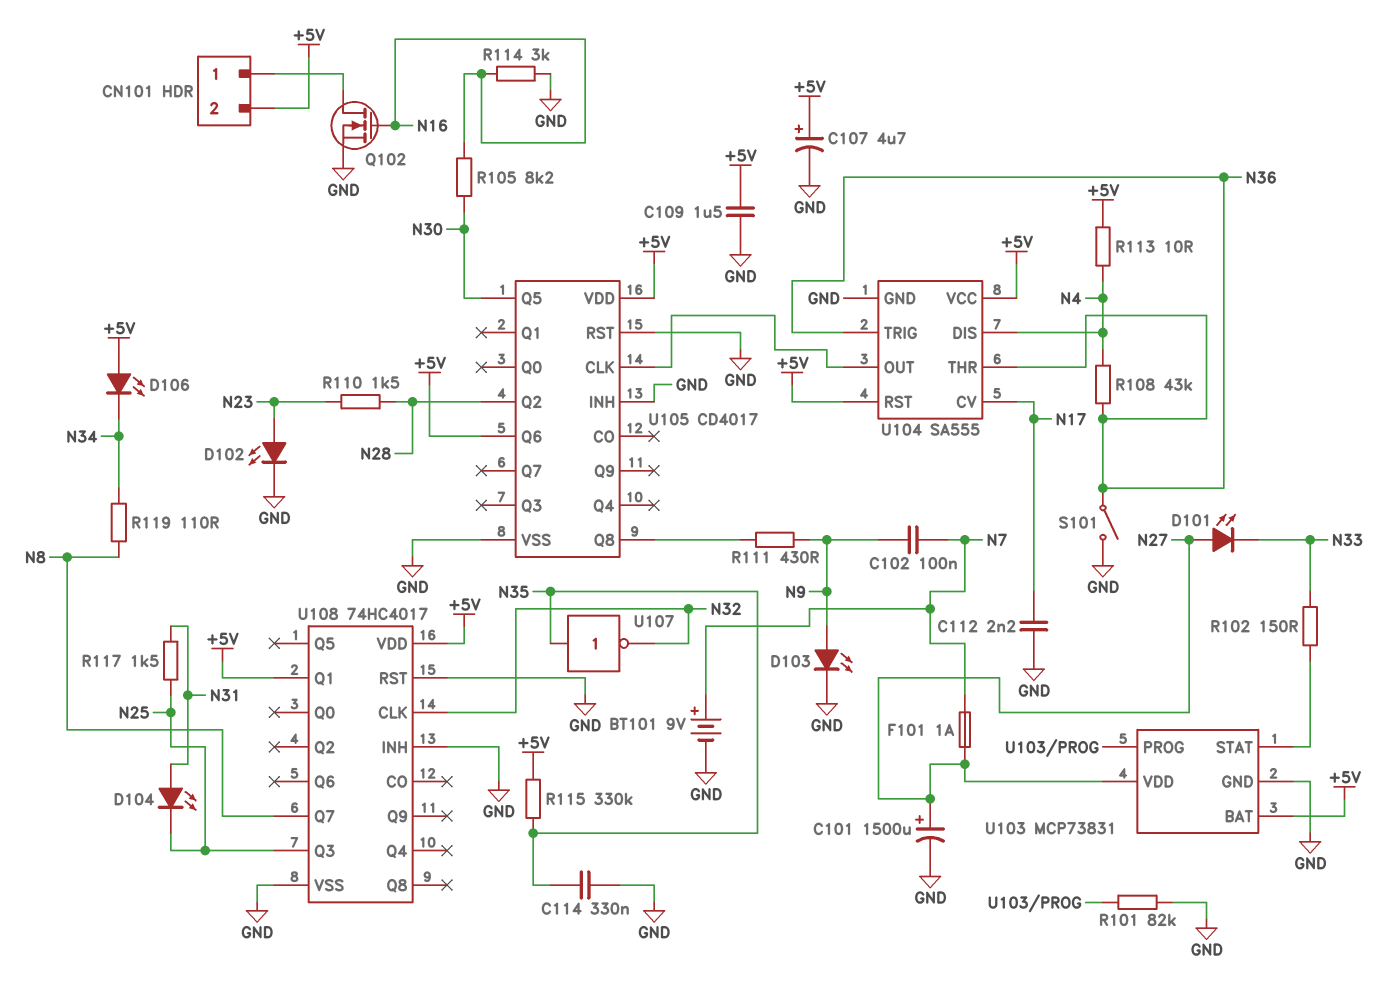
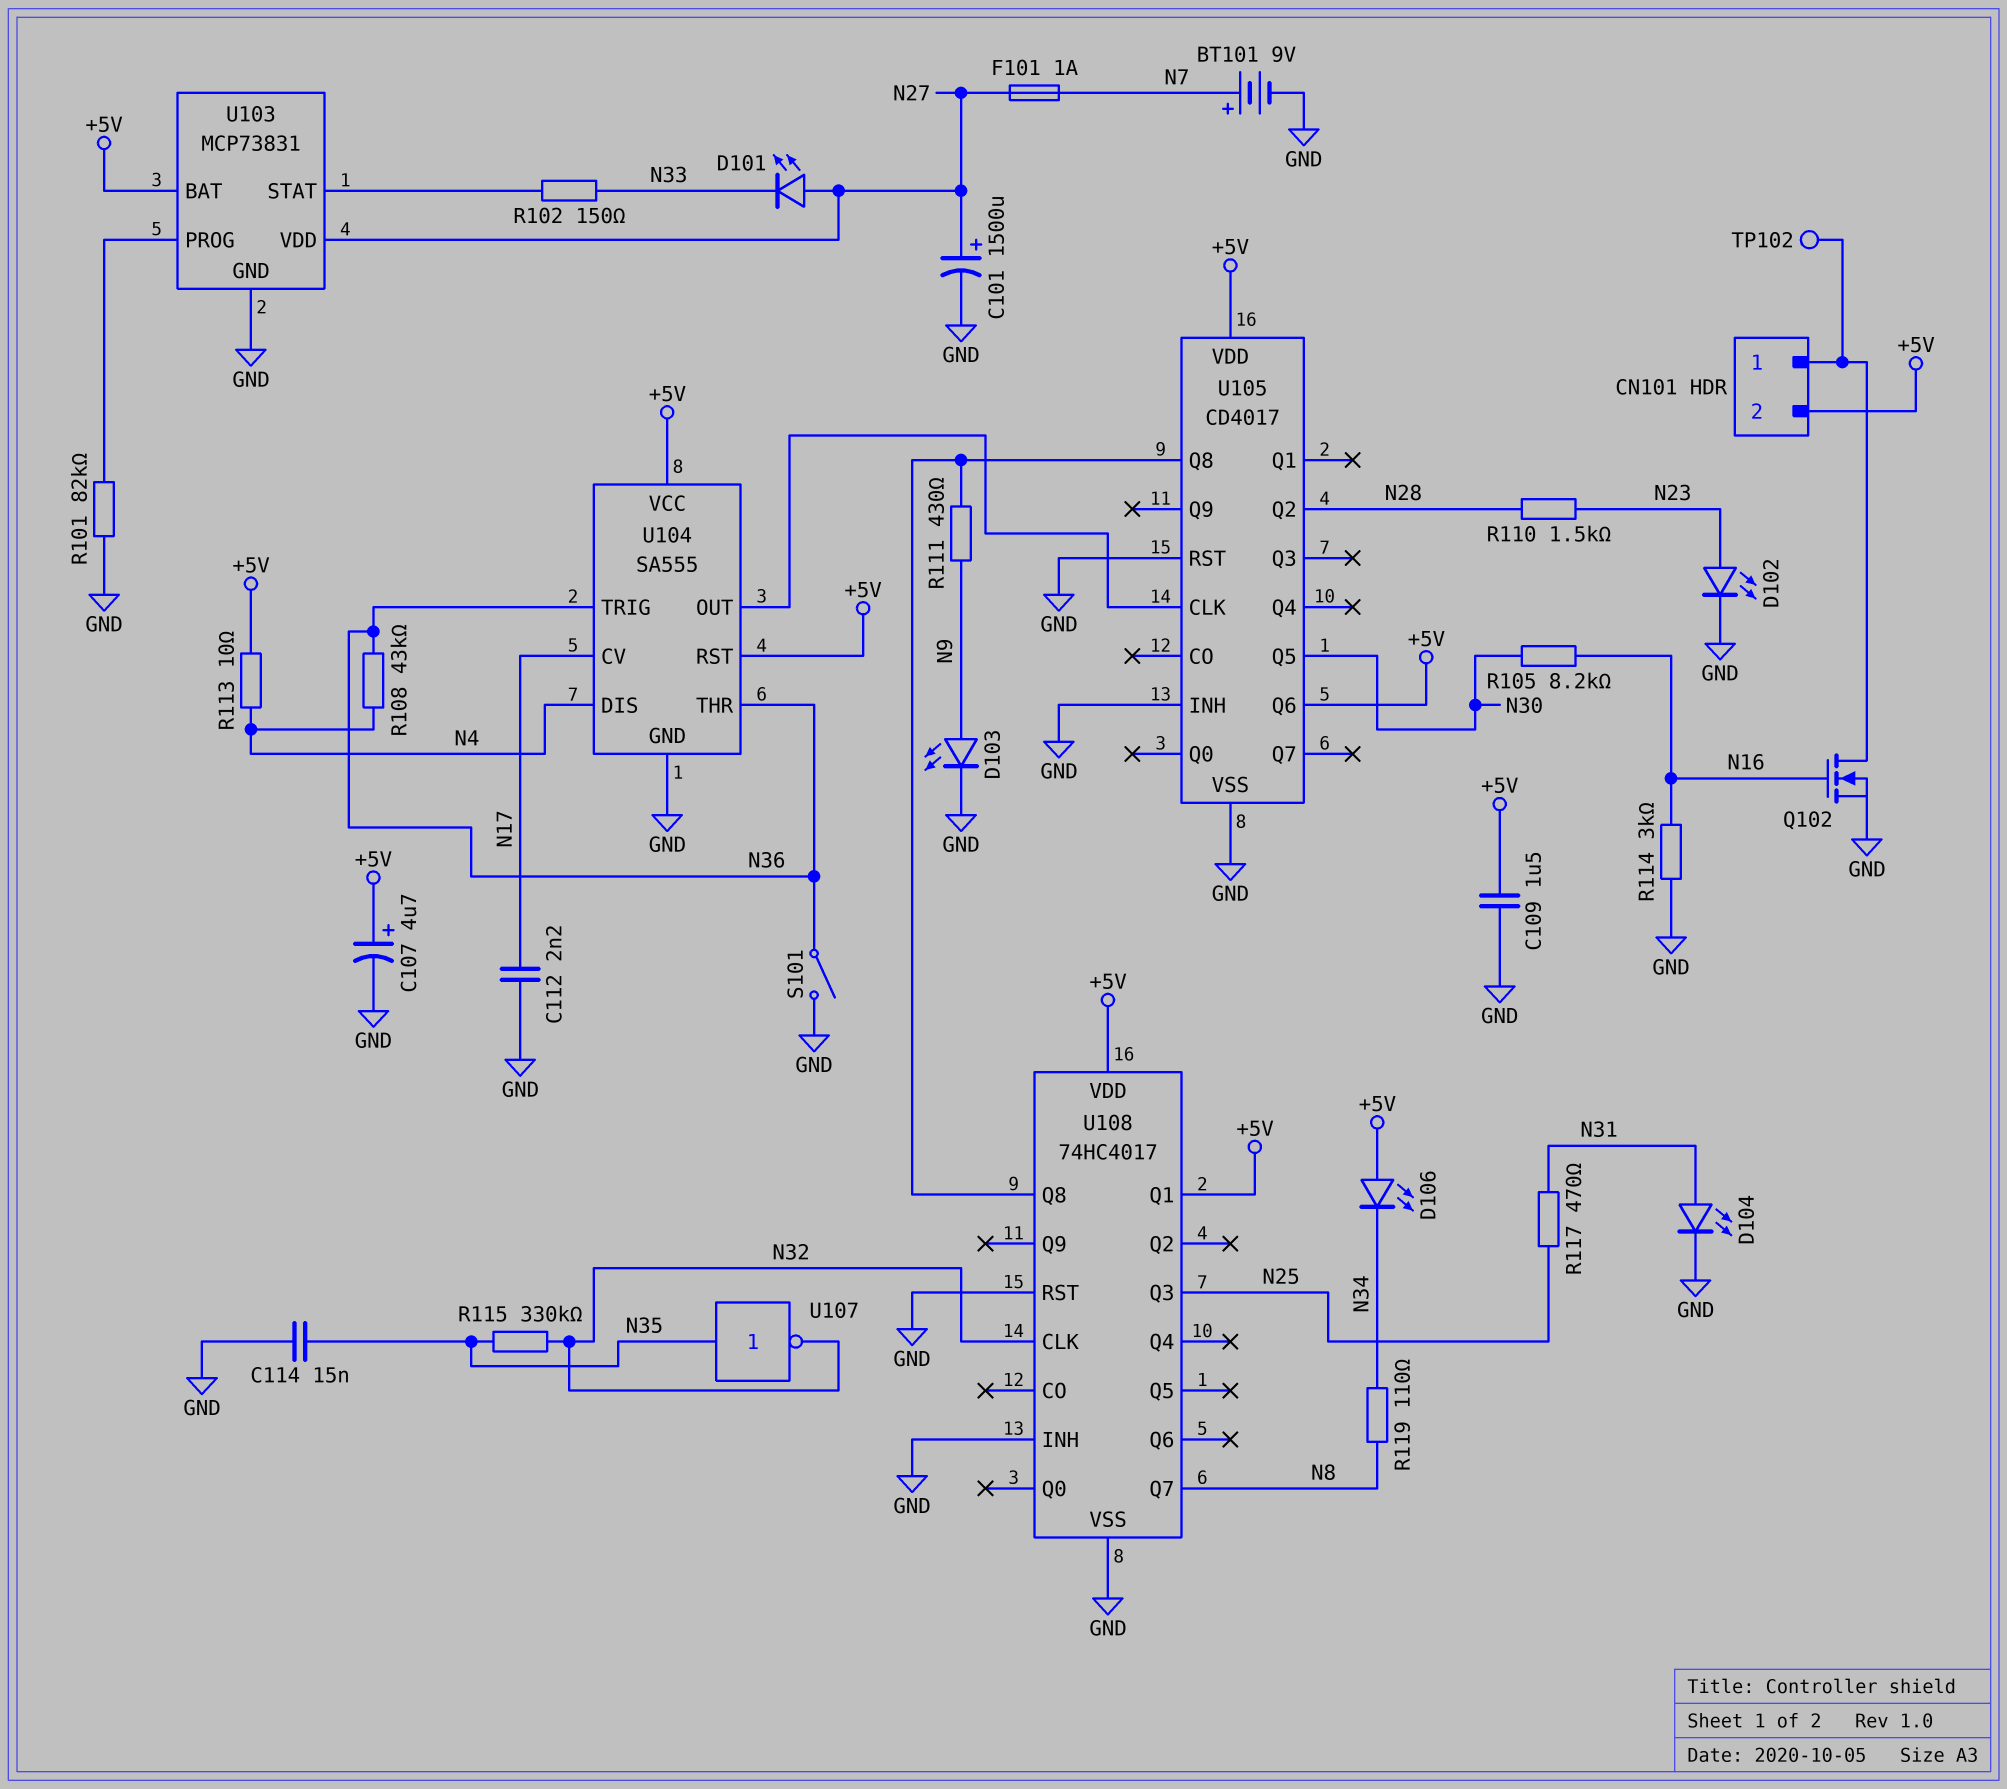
C102: 100nF (N7, N9) -> none
C114: 330nF (GND, N35) -> 15nF (GND, N35)
D104: LED (A N31, K N25) -> LED (A N31, K GND)
R115: 330k (+5V, N35) -> 330k (N32, N35)
R117: 1.5k (N25, N31) -> 470 (N25, N31)
TP102: none -> test point (CN101/1)
U108 pin Q8: none -> U105/Q8

